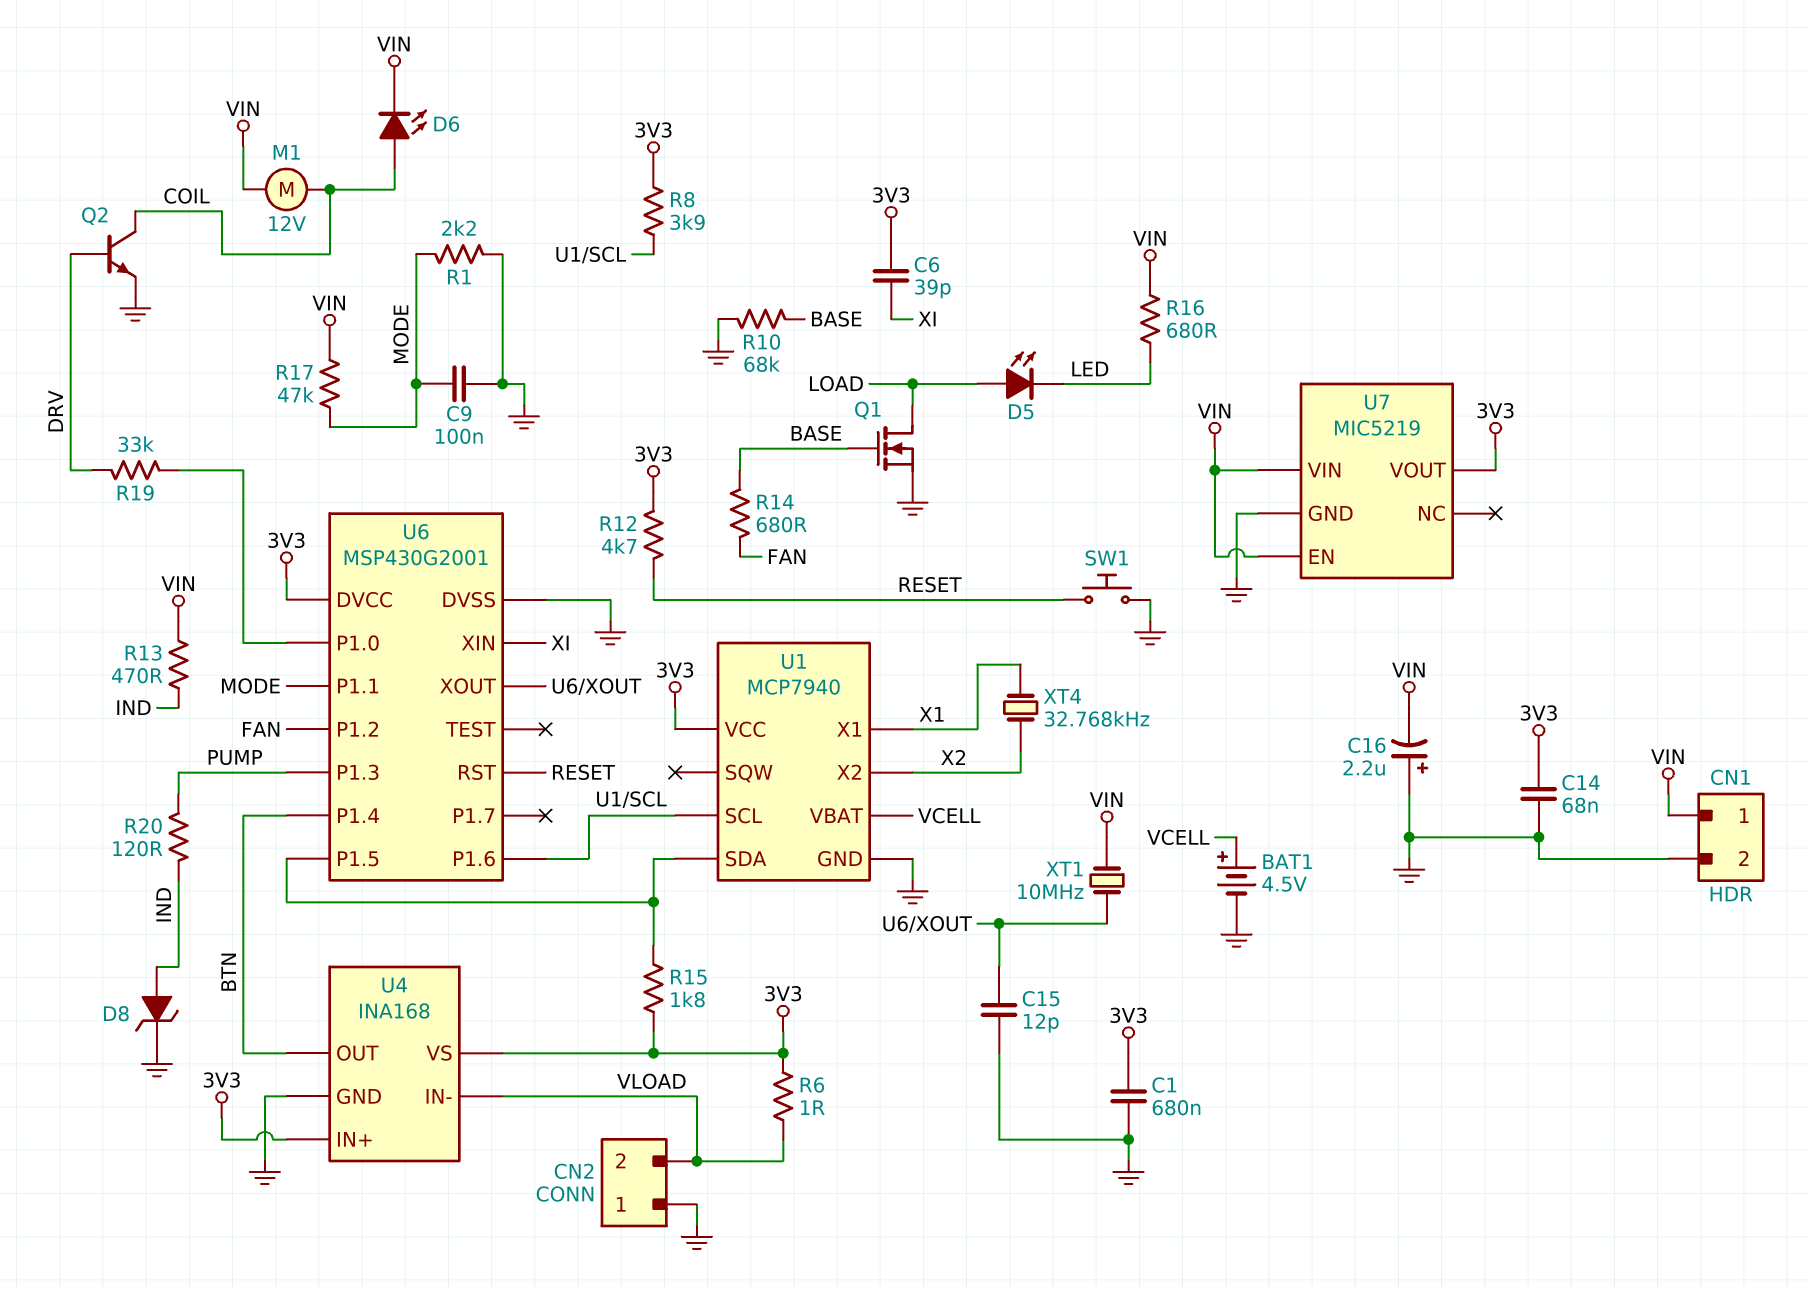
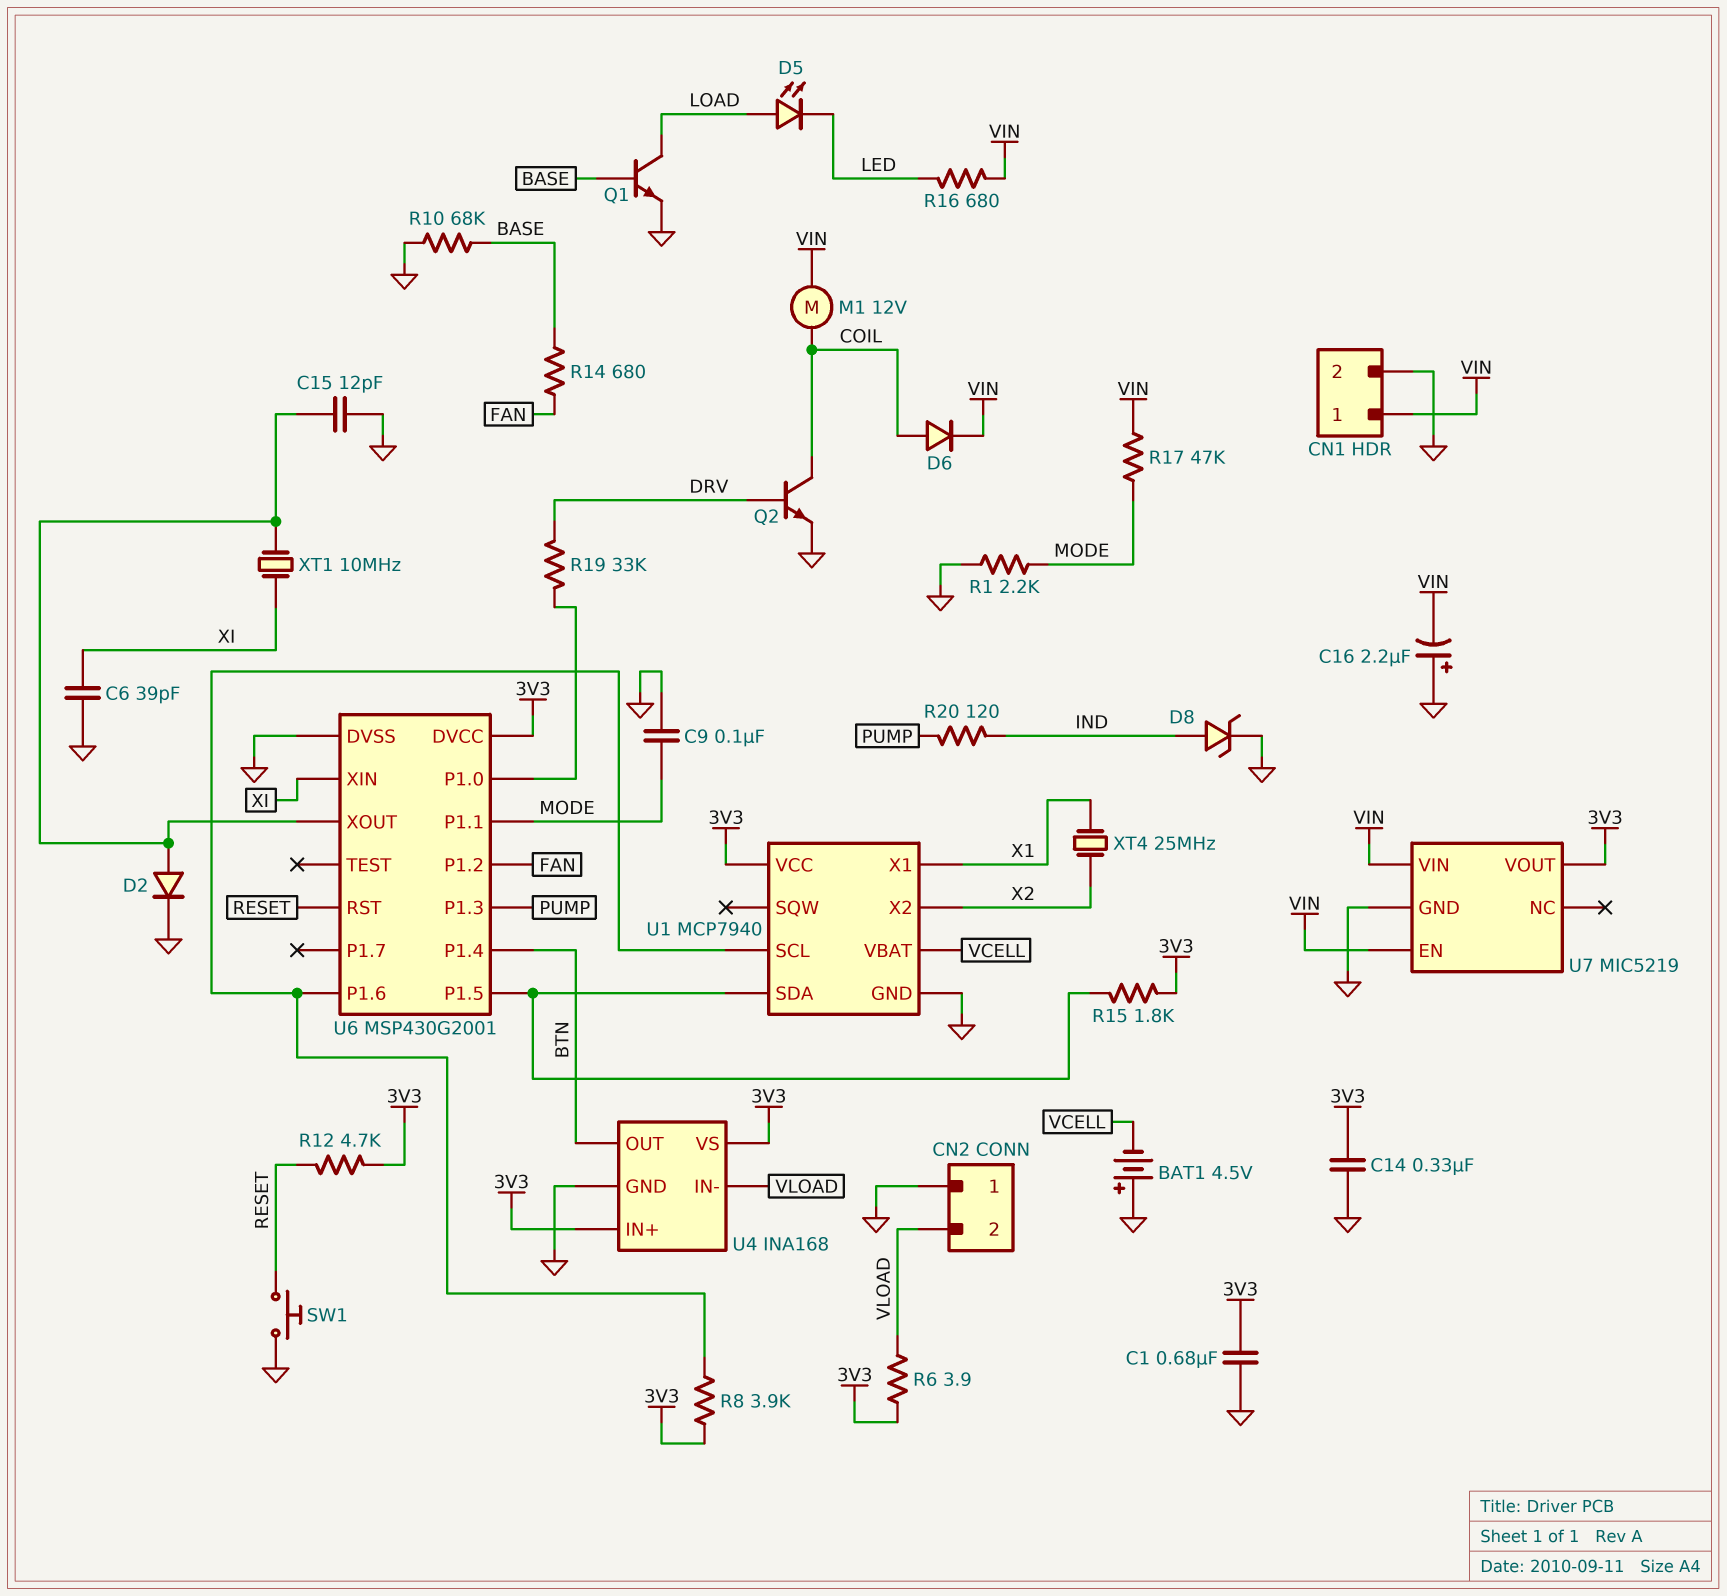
BAT1: 4.5V (plus VCELL, minus GND) -> 4.5V (plus GND, minus VCELL)
C6: 39pF (3V3, XI) -> 39pF (GND, XI)
C14: 68nF (3V3, GND) -> 330nF (3V3, GND)
D2: none -> diode (A U6/XOUT, K GND)
D6: LED (A COIL, K VIN) -> diode (A COIL, K VIN)
Q1: NMOS (G BASE, D LOAD, S GND) -> NPN (B BASE, C LOAD, E GND)
R6: 1 (3V3, VLOAD) -> 3.9 (3V3, VLOAD)
R13: 470 (IND, VIN) -> none
XT1: 10MHz (U6/XOUT, VIN) -> 10MHz (U6/XOUT, XI)
XT4: 32.768kHz (X1, X2) -> 25MHz (X1, X2)

